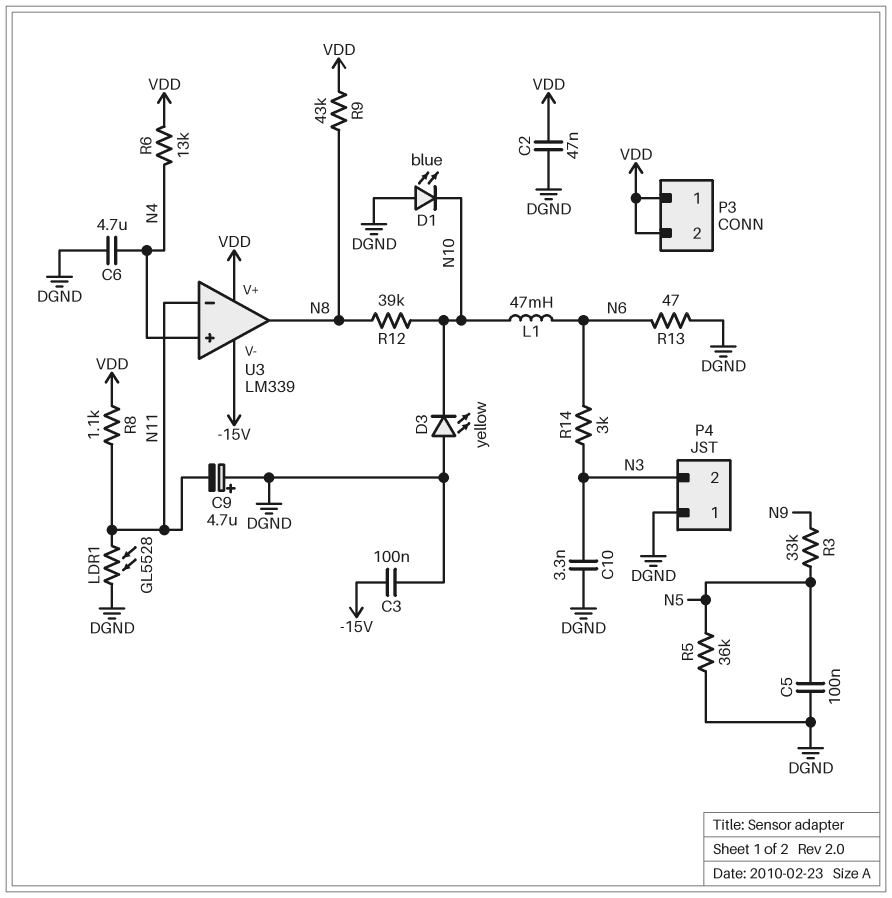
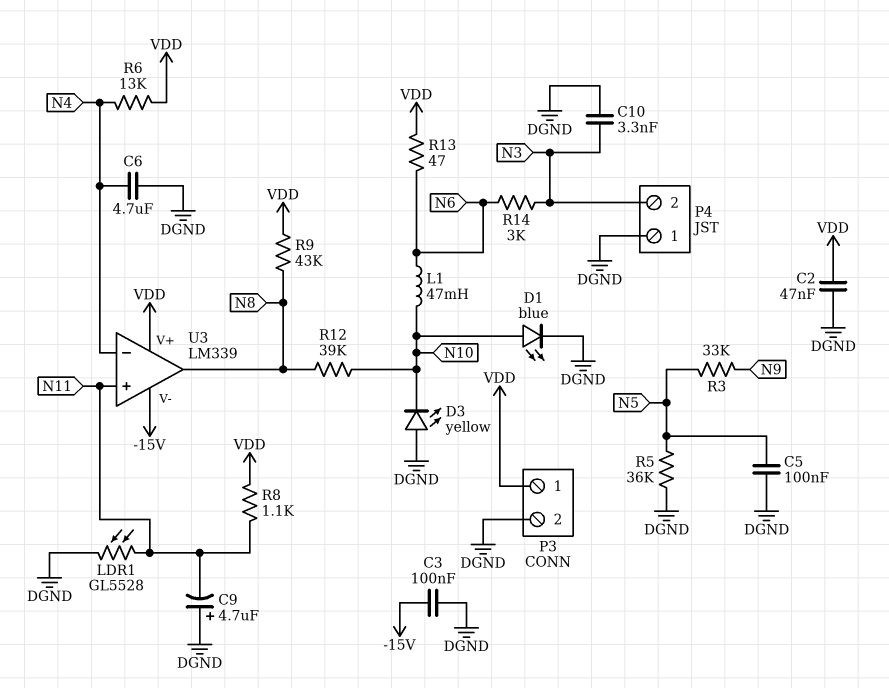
D1: LED blue (A DGND, K N10) -> LED blue (A N10, K DGND)
P3 pin 2: VDD -> DGND
R13: 47 (DGND, N6) -> 47 (N6, VDD)
U3 pin in+: N4 -> N11
U3 pin in-: N11 -> N4

